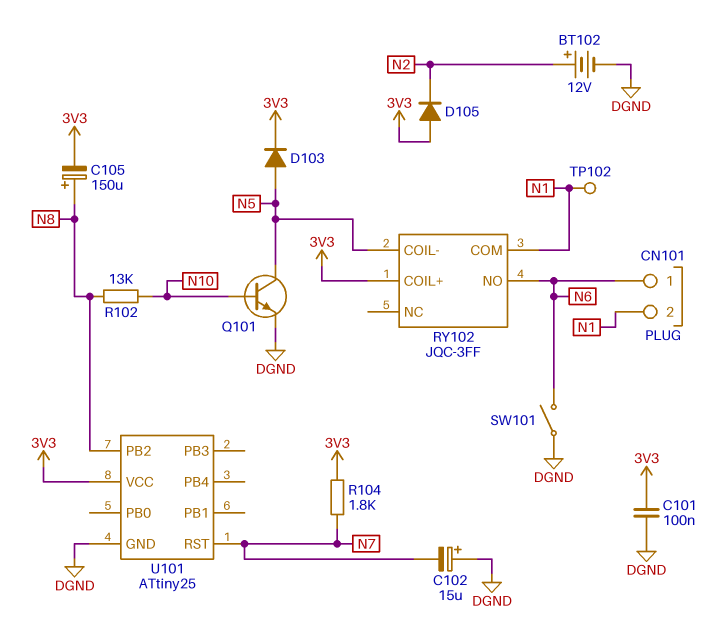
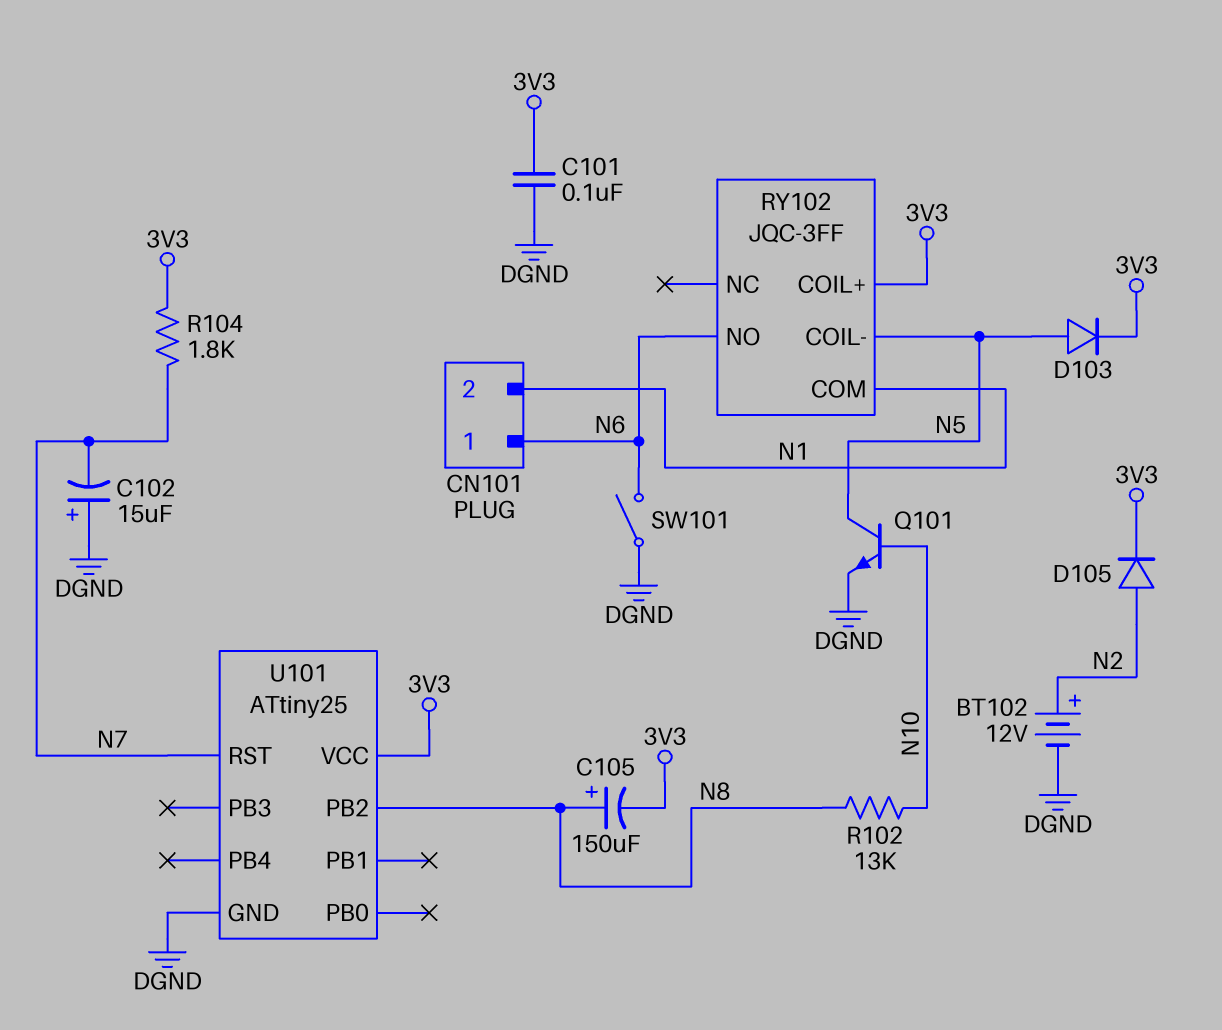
D105: diode (A 3V3, K N2) -> diode (A N2, K 3V3)
TP102: test point (N1) -> none

